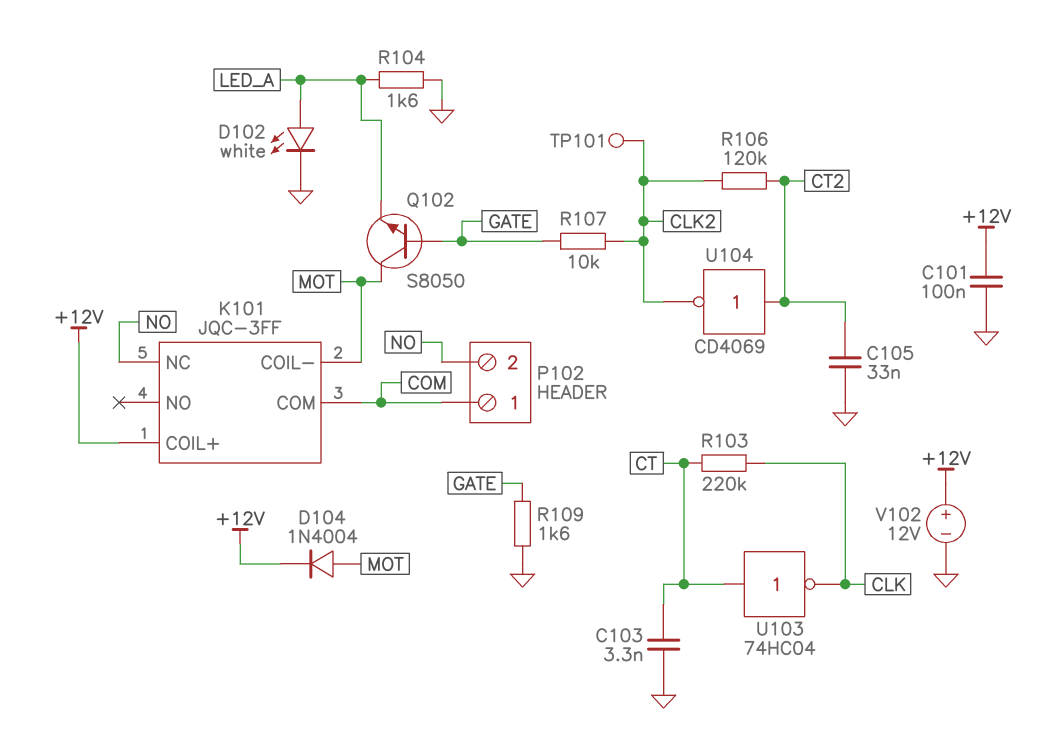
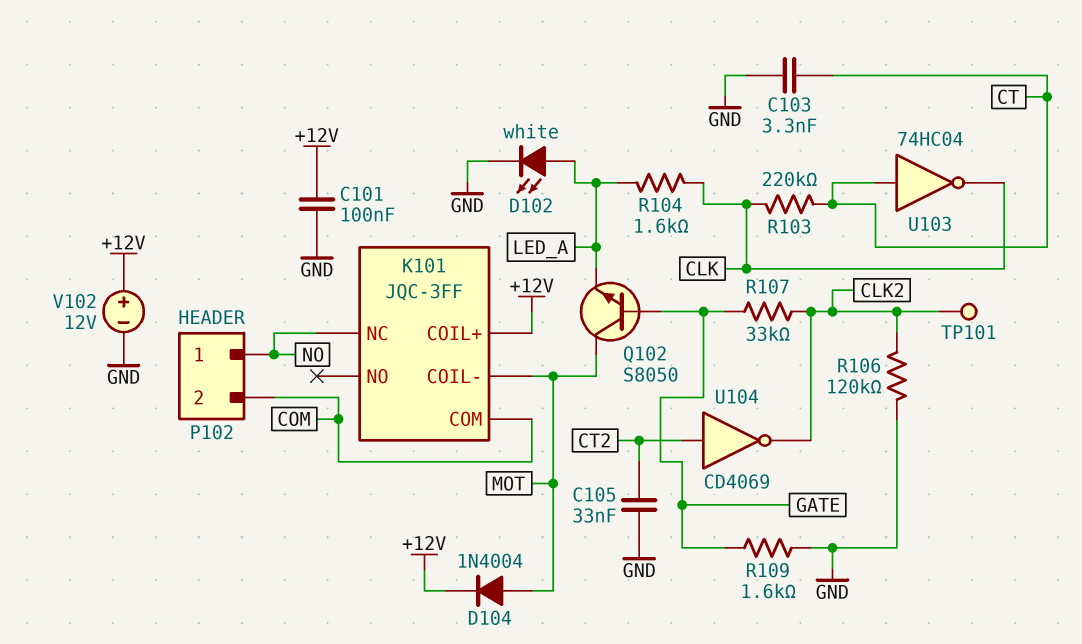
P102 pin 1: COM -> NO
P102 pin 2: NO -> COM
R104: 1.6k (GND, LED_A) -> 1.6k (CLK, LED_A)
R106: 120k (CLK2, CT2) -> 120k (CLK2, GND)
R107: 10k (CLK2, GATE) -> 33k (CLK2, GATE)

